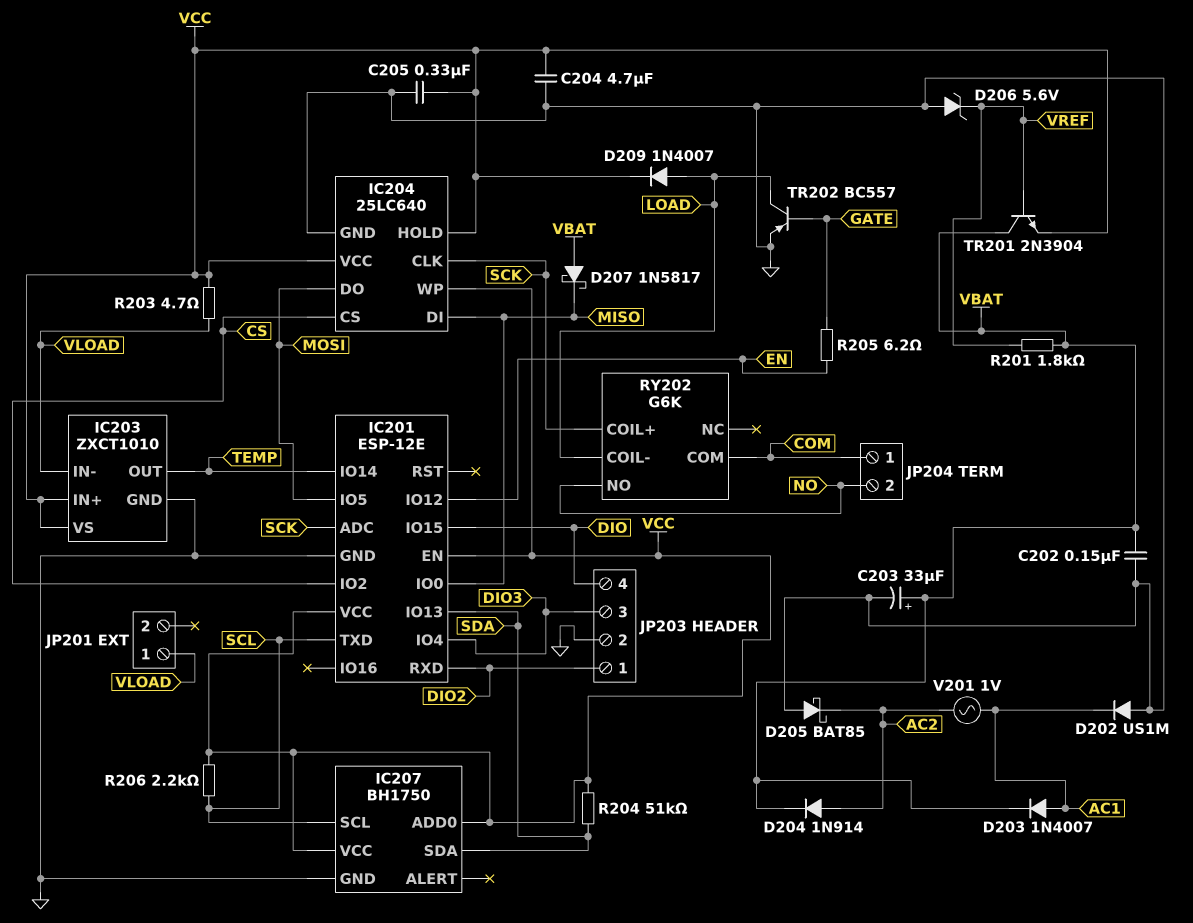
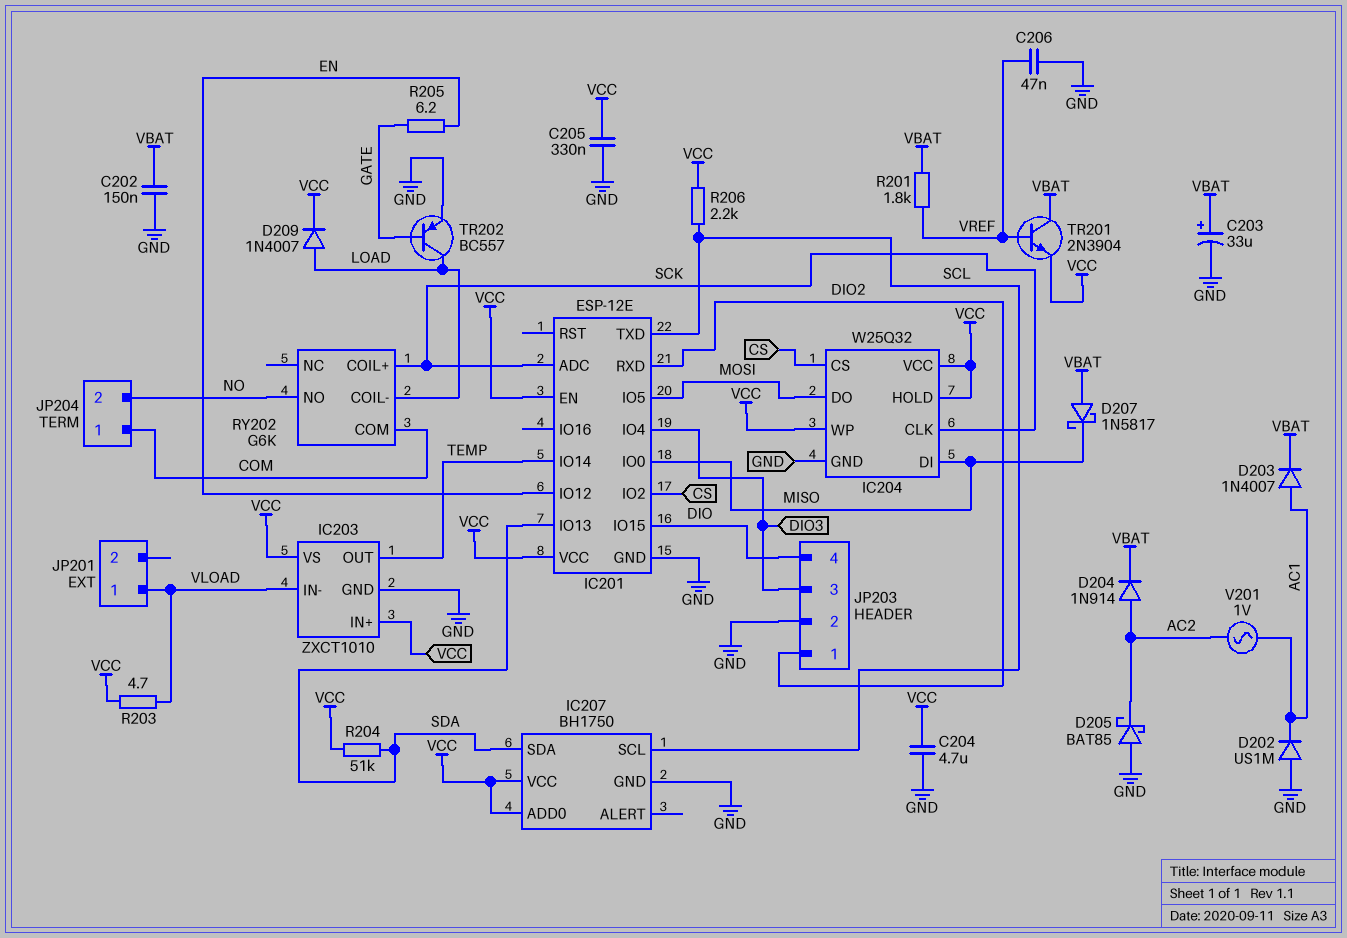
C206: none -> 47nF (GND, VREF)
D206: zener 5.6V (A GND, K VREF) -> none
IC204: 25LC640 -> W25Q32

